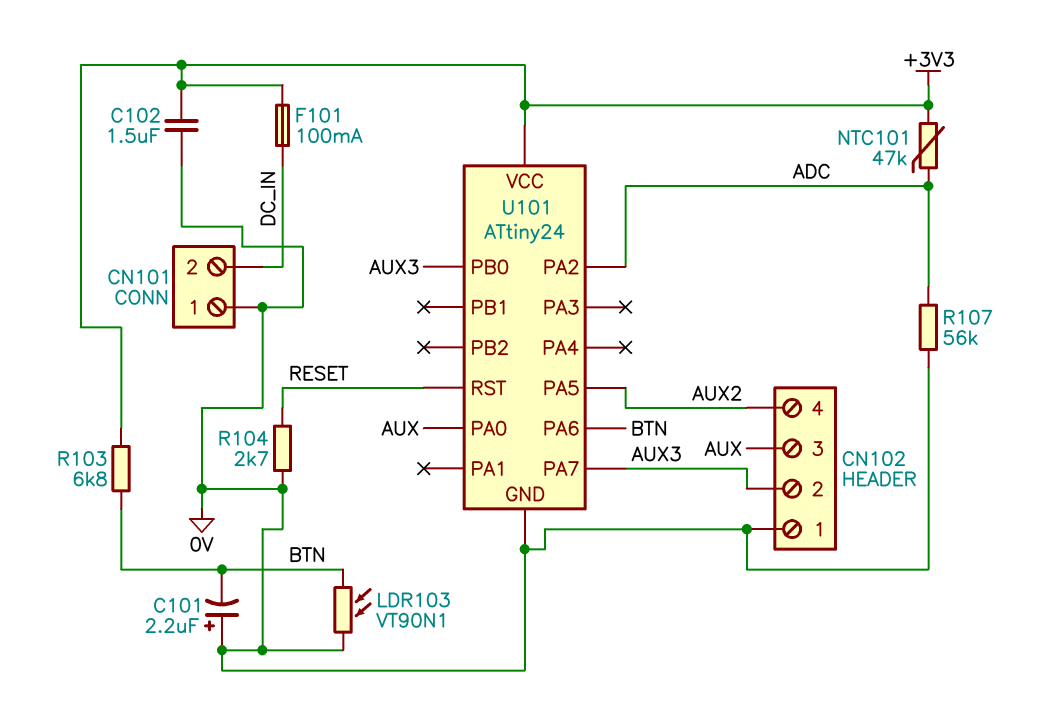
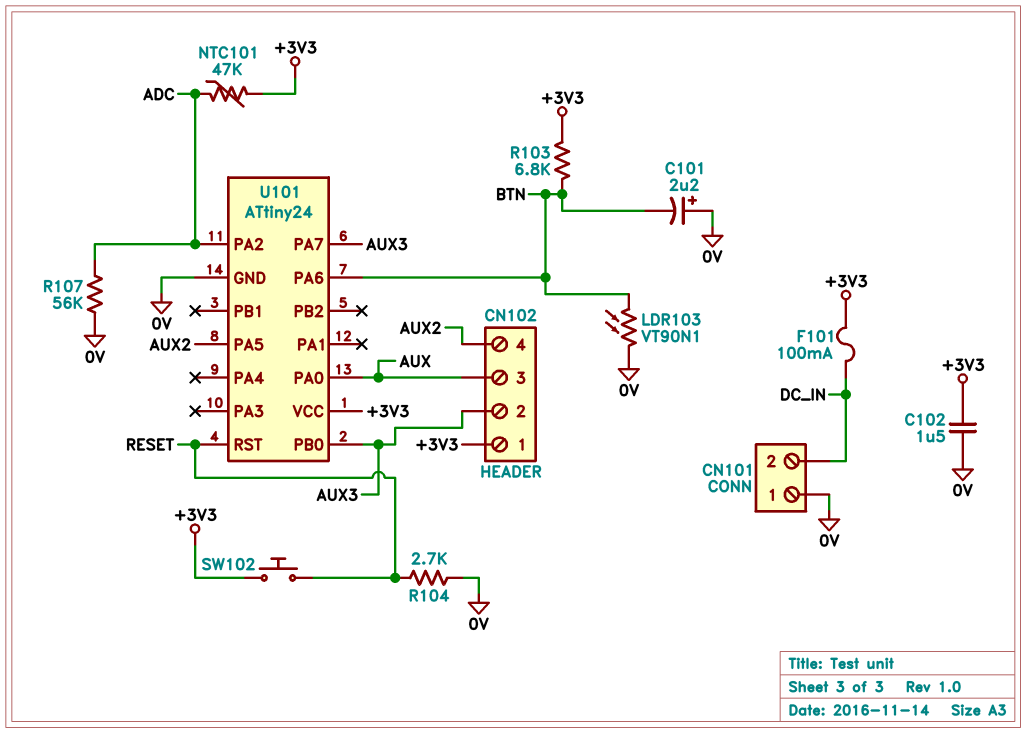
CN102 pin 1: 0V -> +3V3
SW102: none -> button (+3V3, RESET)

